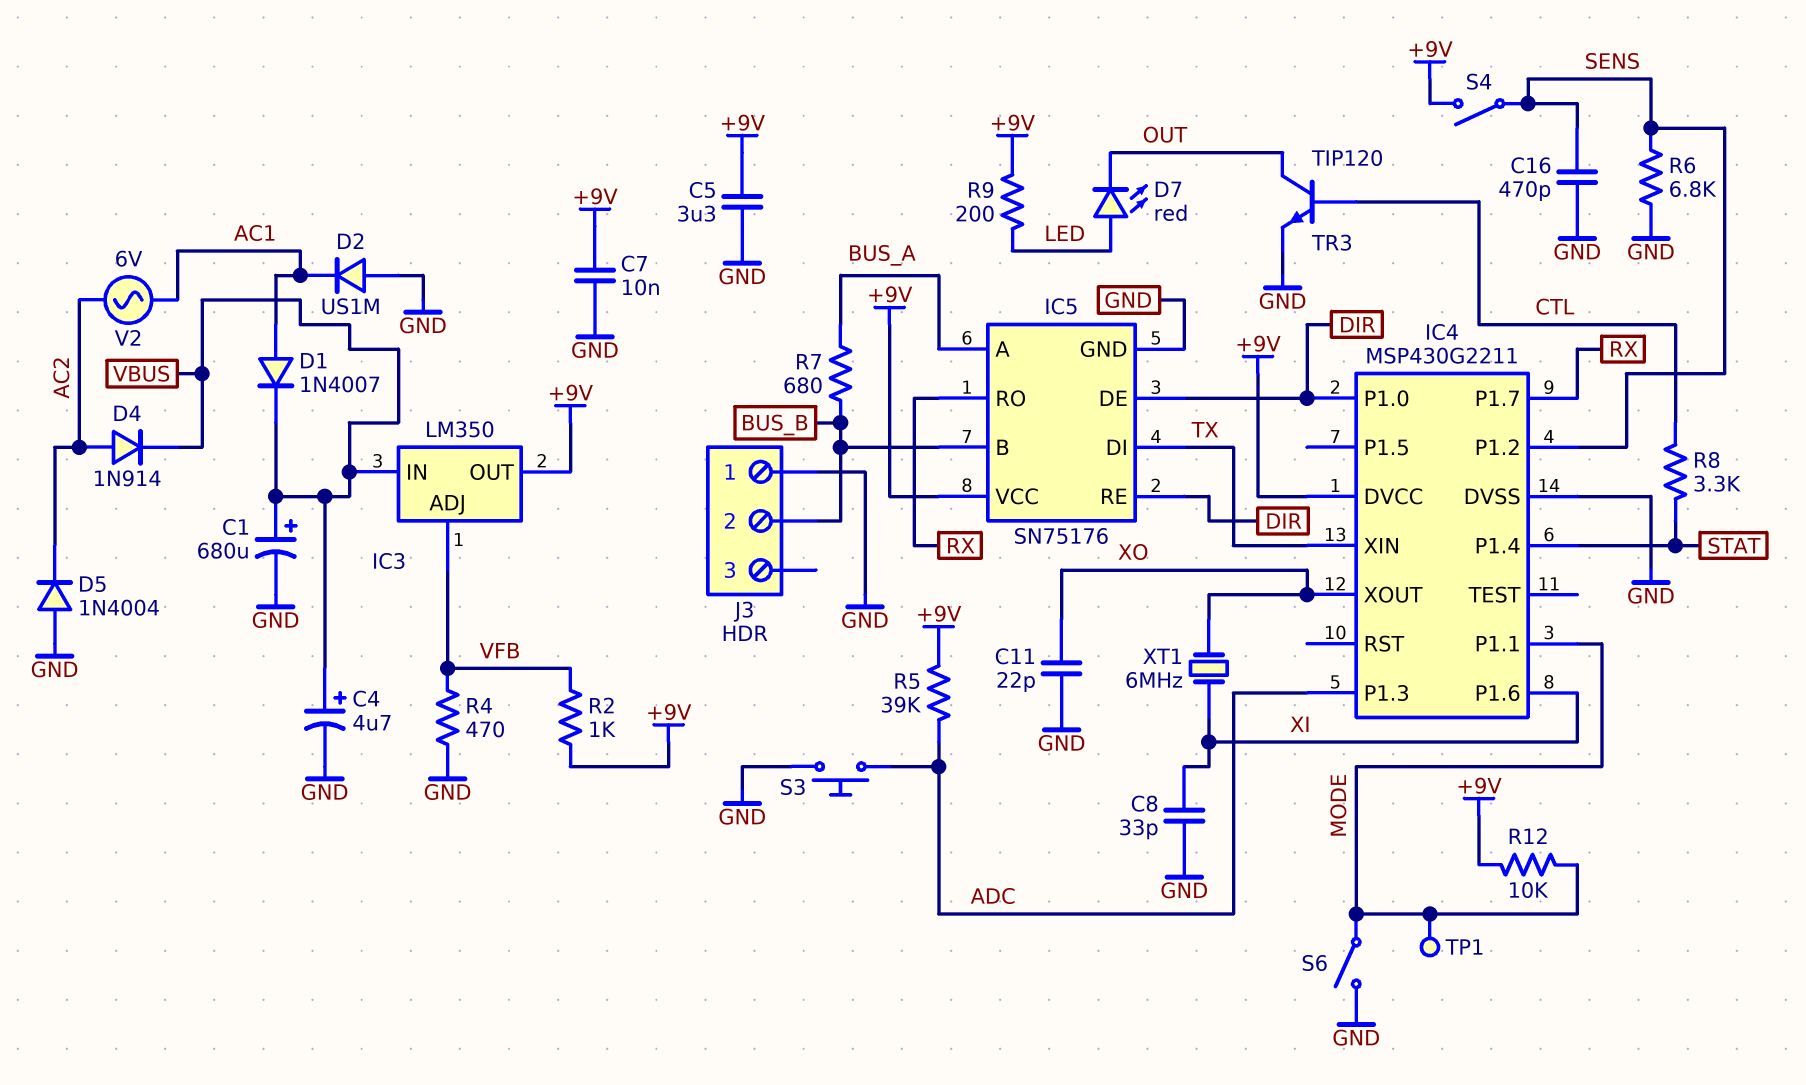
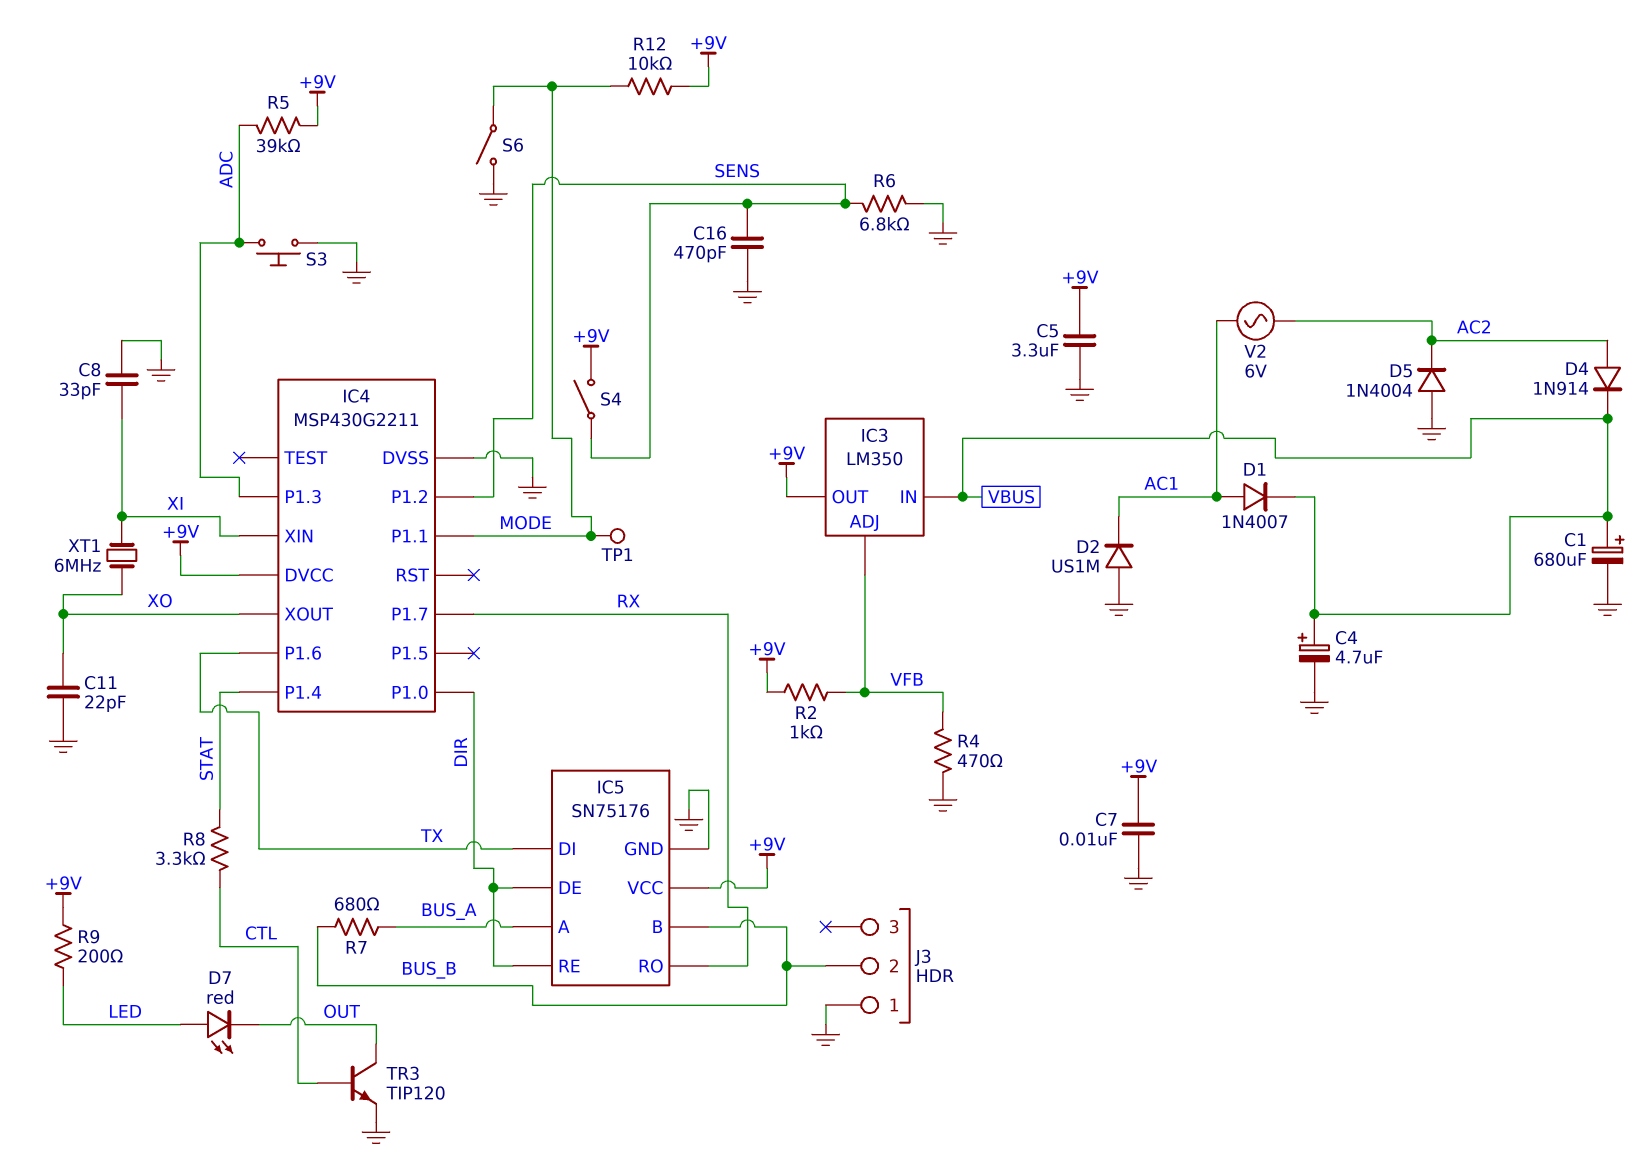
IC4 pin P1.6: XI -> TX
IC4 pin XIN: TX -> XI

